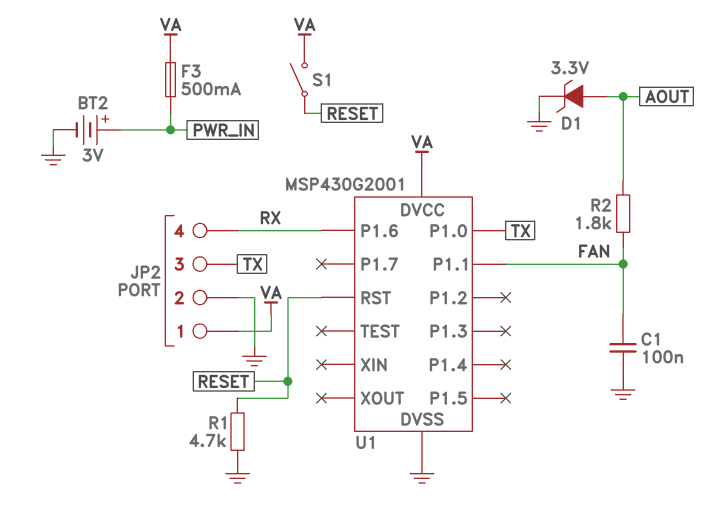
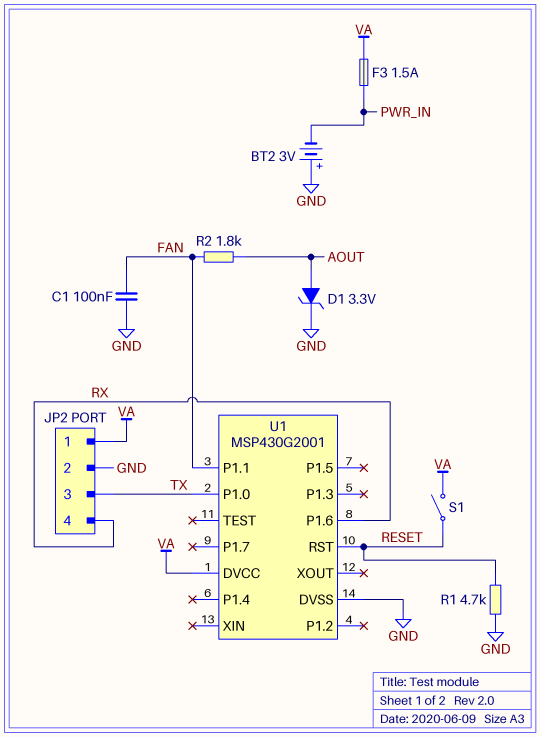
BT2: 3V (plus PWR_IN, minus GND) -> 3V (plus GND, minus PWR_IN)
F3: 500mA (PWR_IN, VA) -> 1.5A (PWR_IN, VA)

